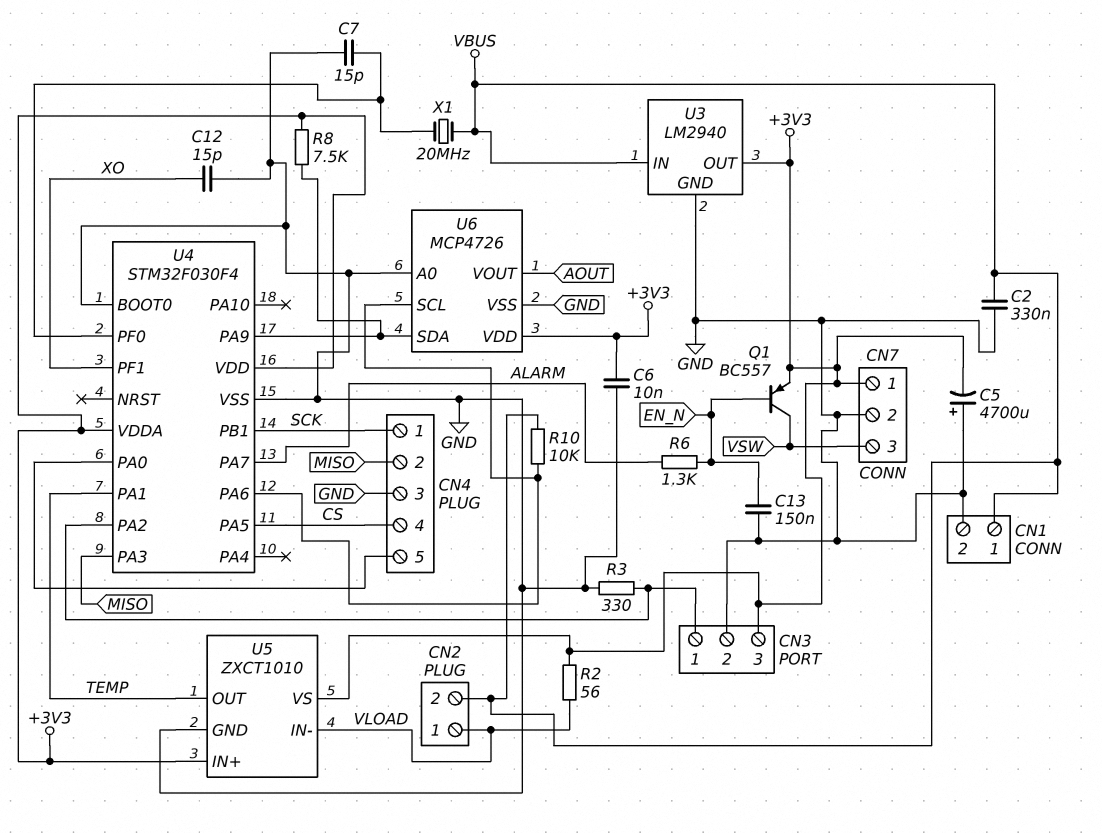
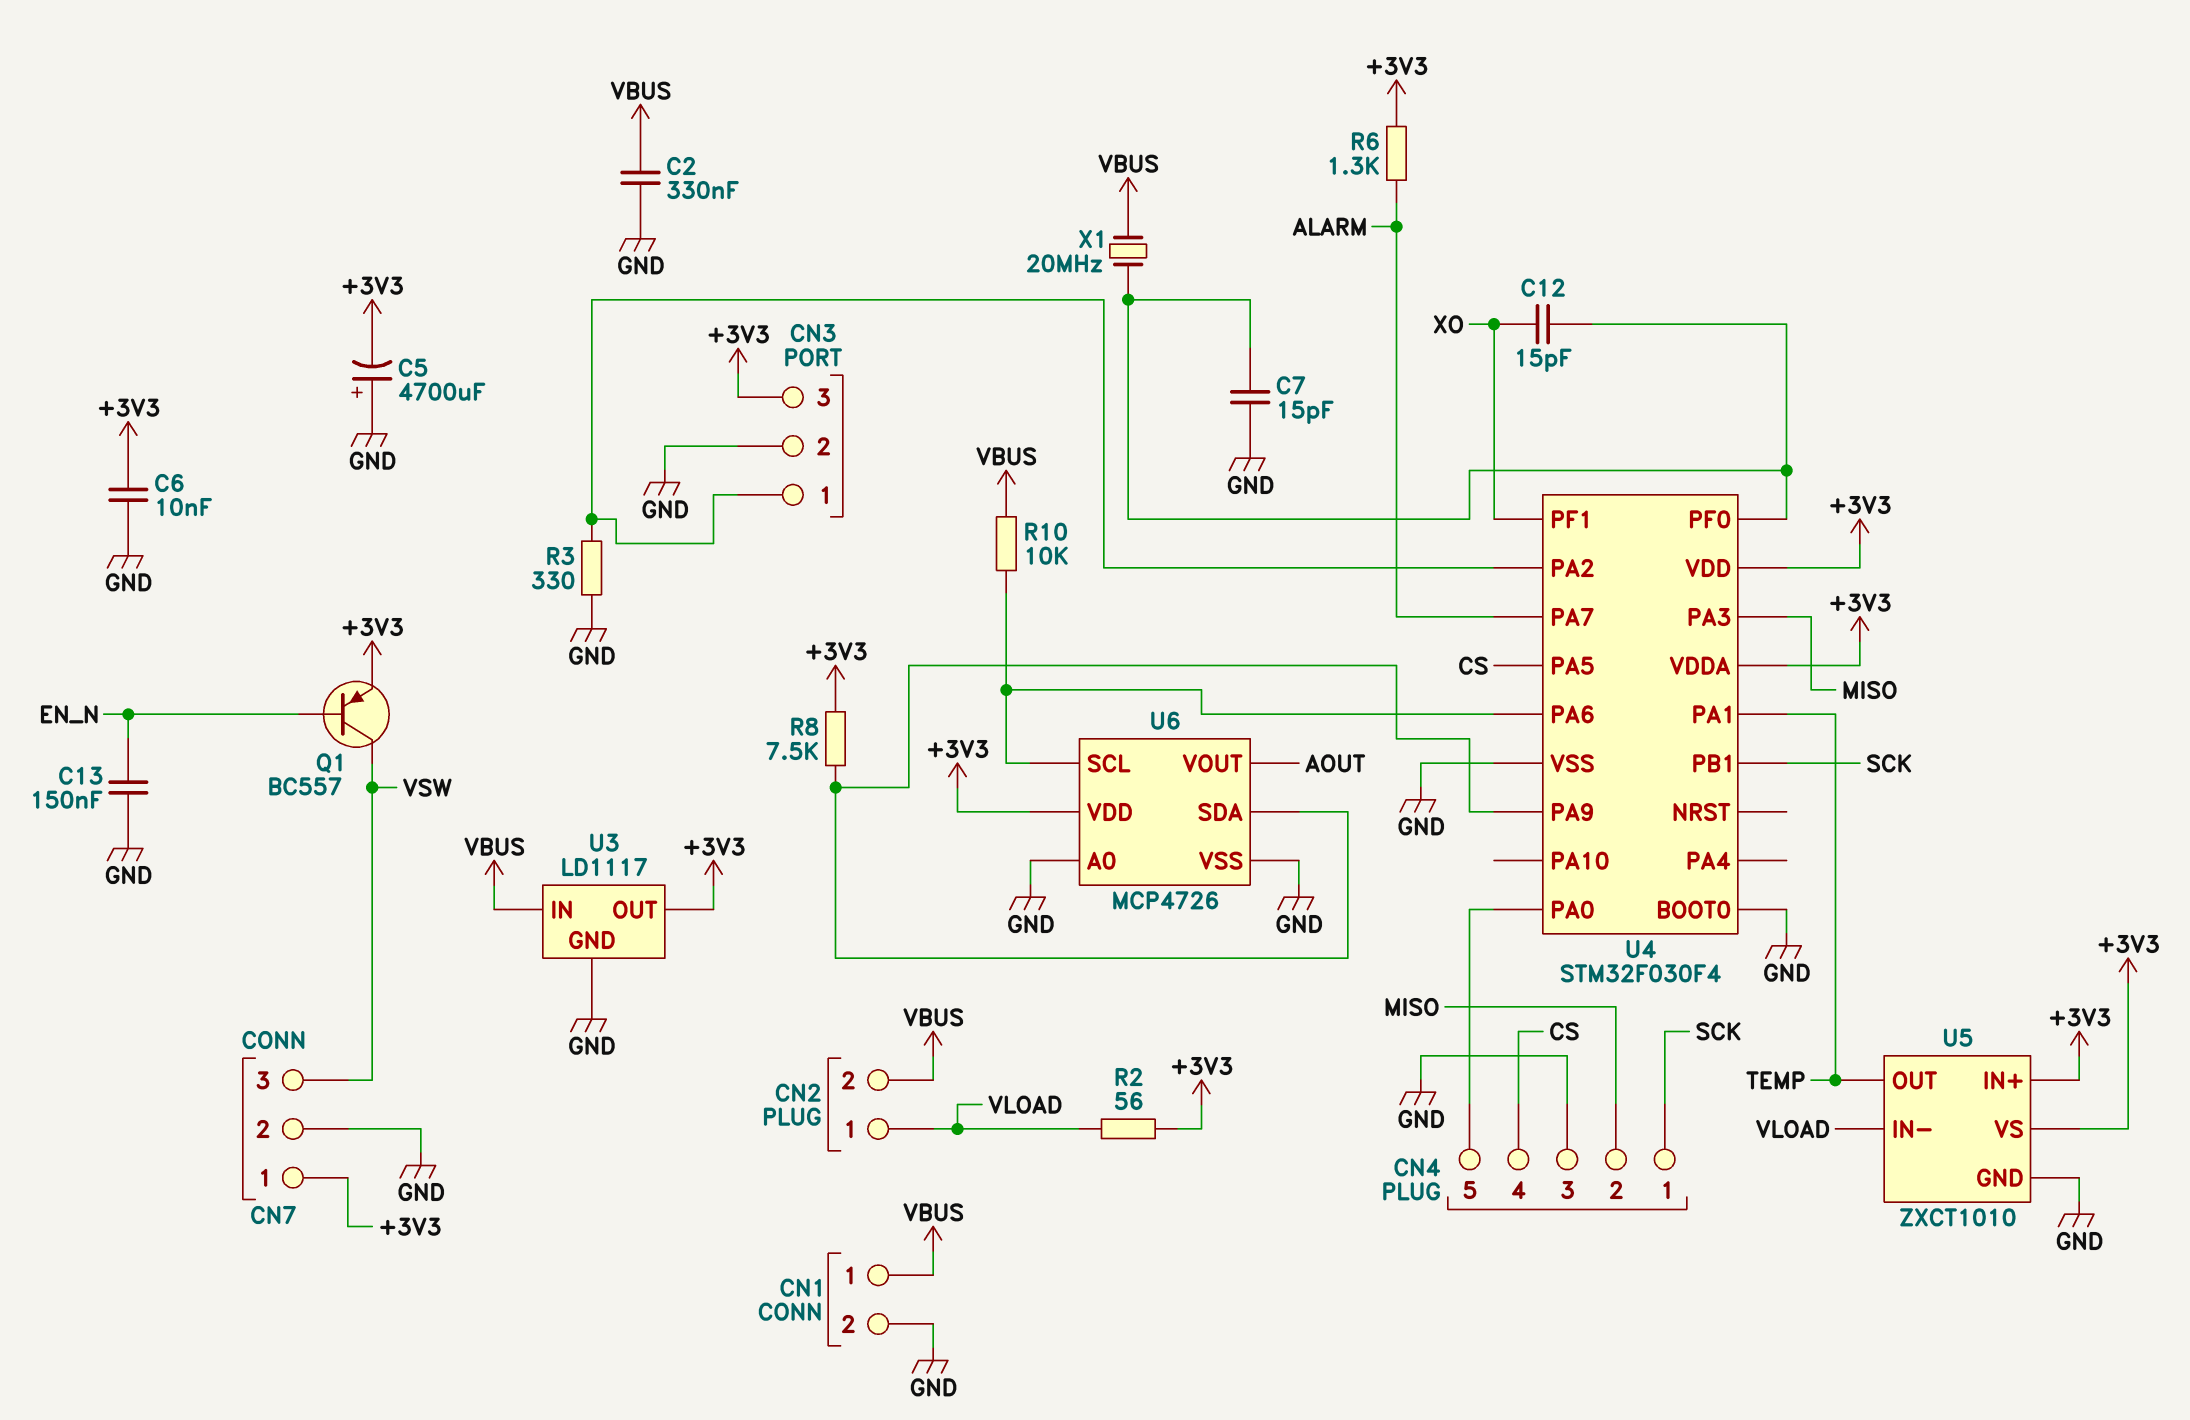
C12: 15pF (GND, XO) -> 15pF (U4/PF0, XO)
R6: 1.3k (ALARM, EN_N) -> 1.3k (+3V3, ALARM)
U3: LM2940 -> LD1117

